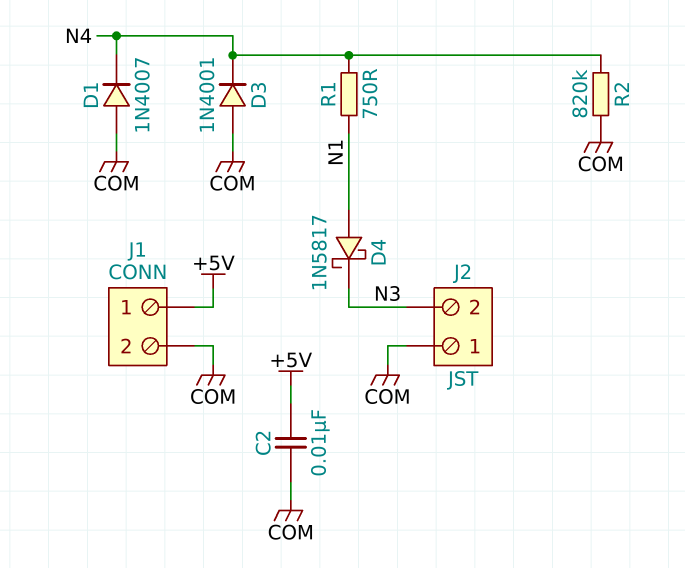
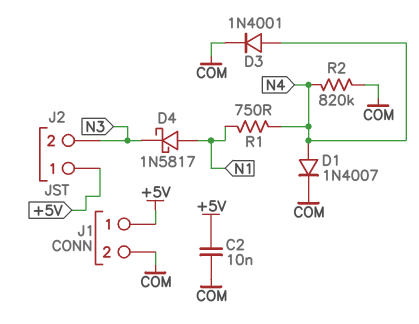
D1: diode 1N4007 (A COM, K N4) -> diode 1N4007 (A N4, K COM)
D3: diode 1N4001 (A COM, K N4) -> diode 1N4001 (A N4, K COM)
J2 pin 1: COM -> +5V

